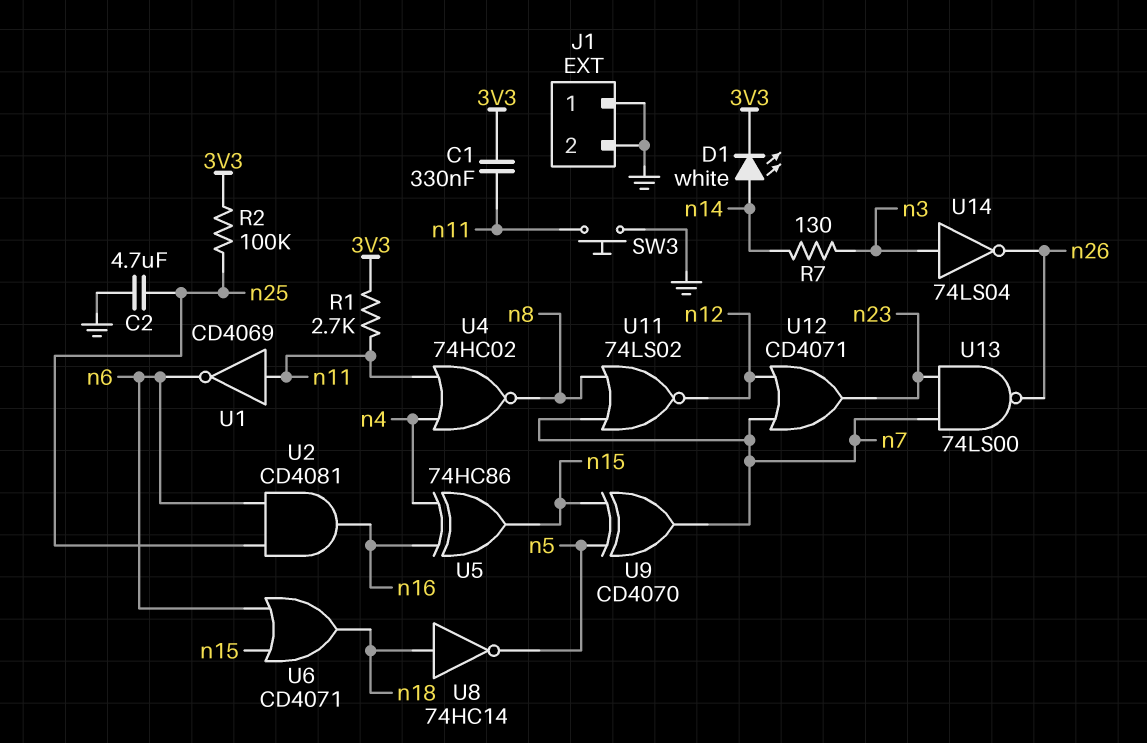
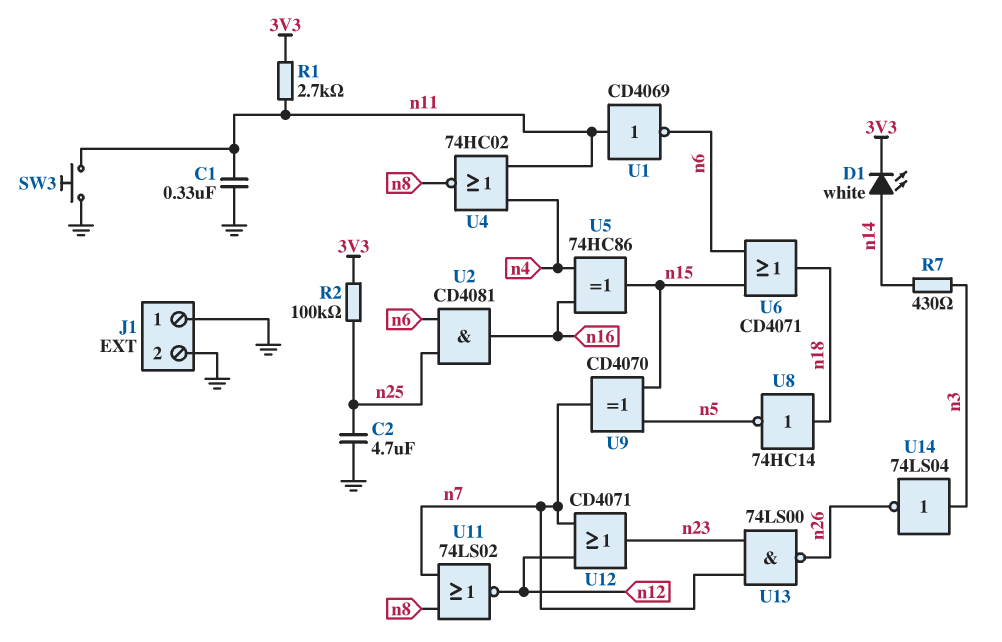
C1: 330nF (3V3, n11) -> 330nF (GND, n11)
R7: 130 (n3, n14) -> 430 (n3, n14)

